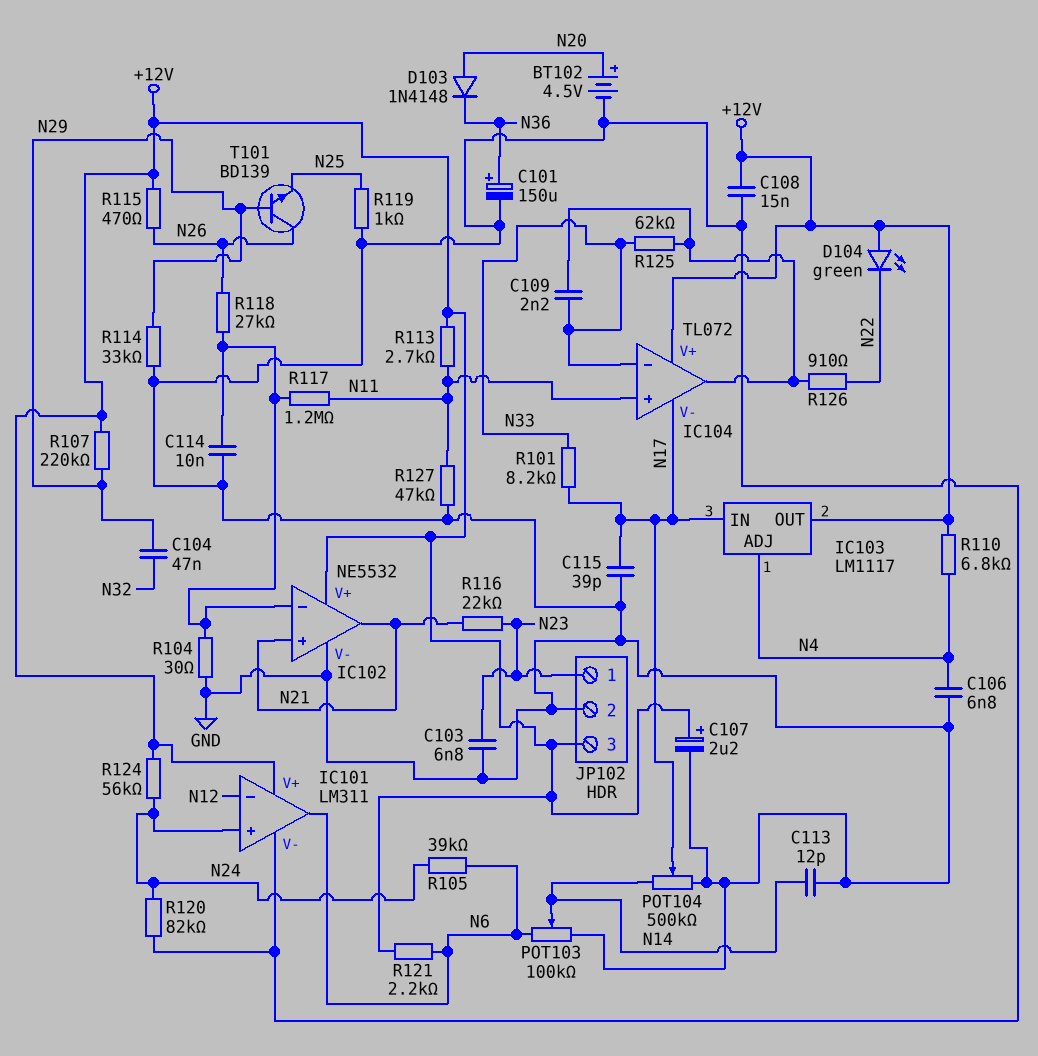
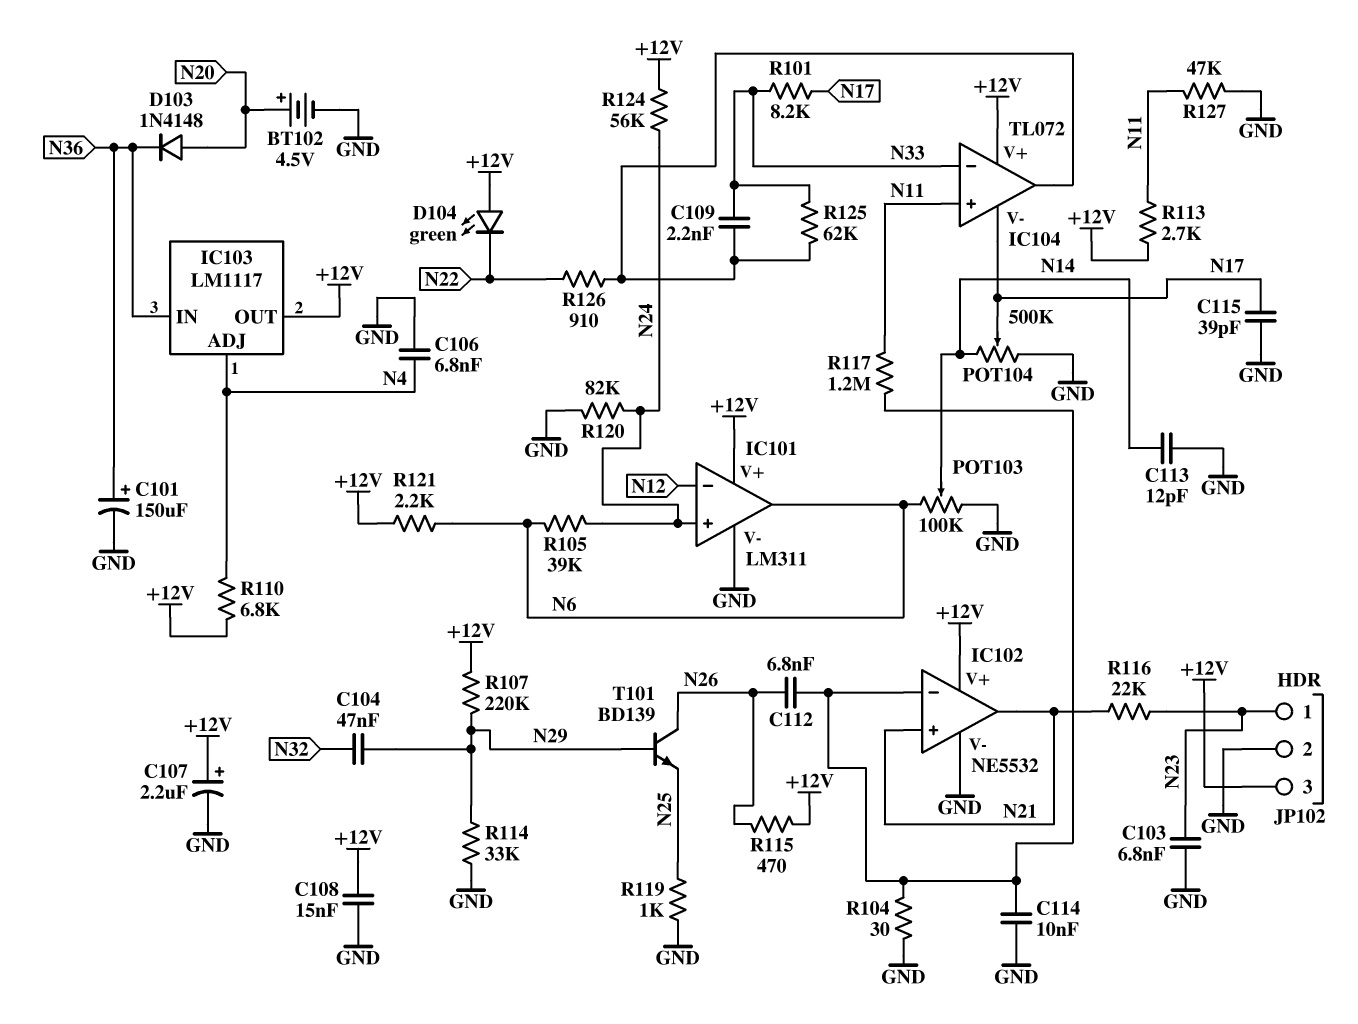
C112: none -> 6.8nF (IC102/in-, N26)
IC103 pin IN: N17 -> N36
R118: 27k (IC102/in-, N26) -> none

